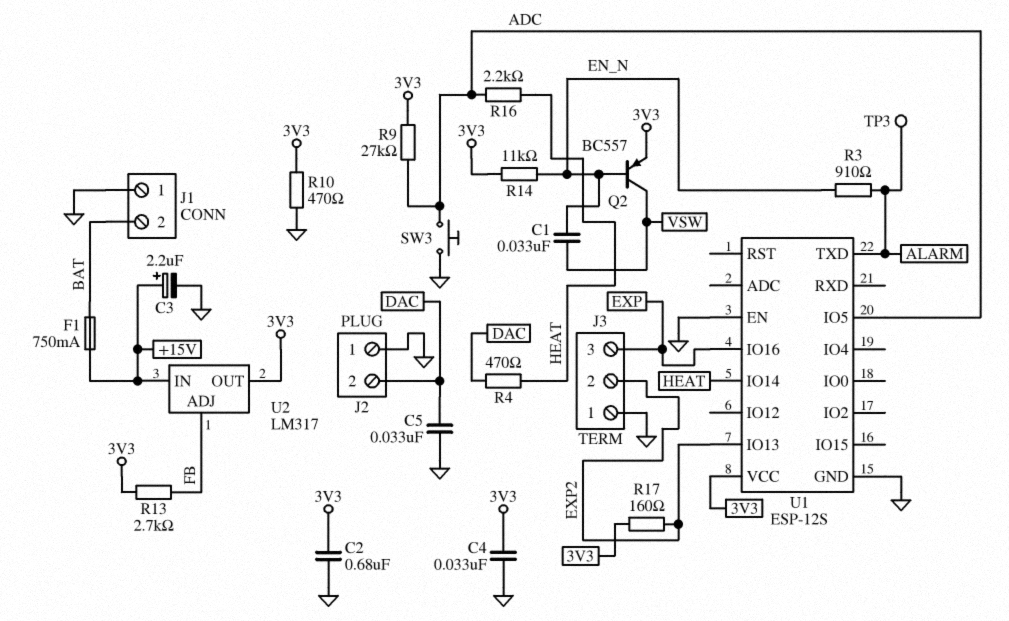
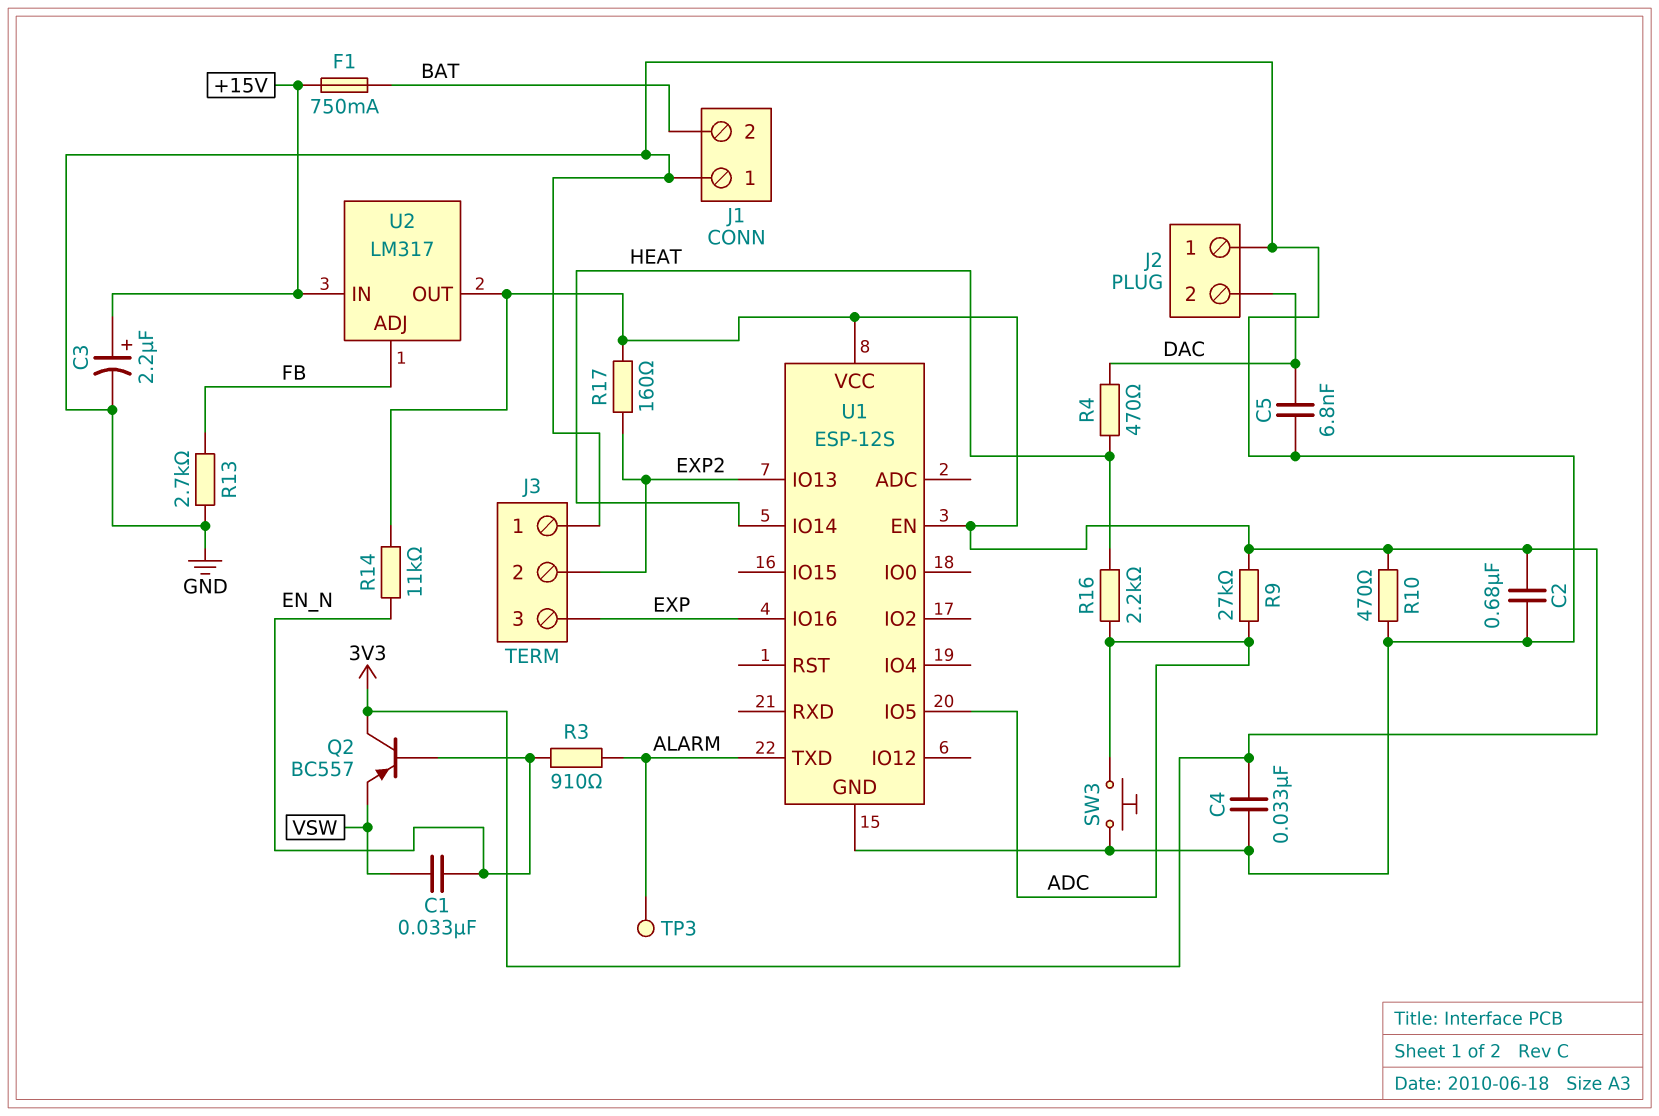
C5: 33nF (DAC, GND) -> 6.8nF (DAC, GND)
Q2: PNP BC557 (B EN_N, C VSW, E 3V3) -> PNP BC557 (B EN_N, C 3V3, E VSW)
R13: 2.7k (3V3, FB) -> 2.7k (FB, GND)
U1 pin EN: GND -> 3V3

